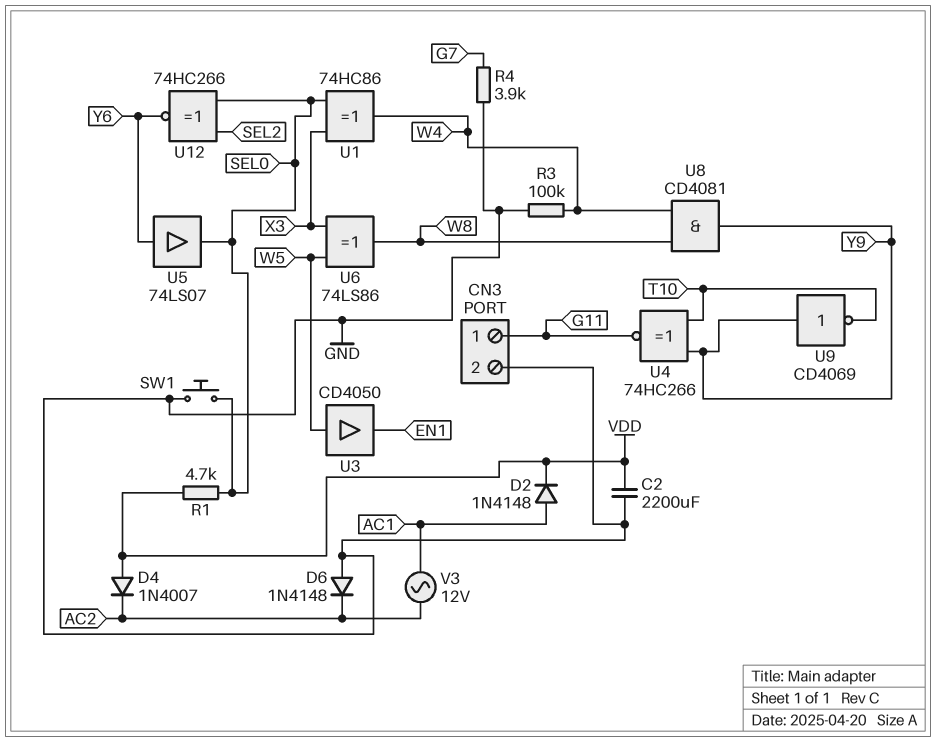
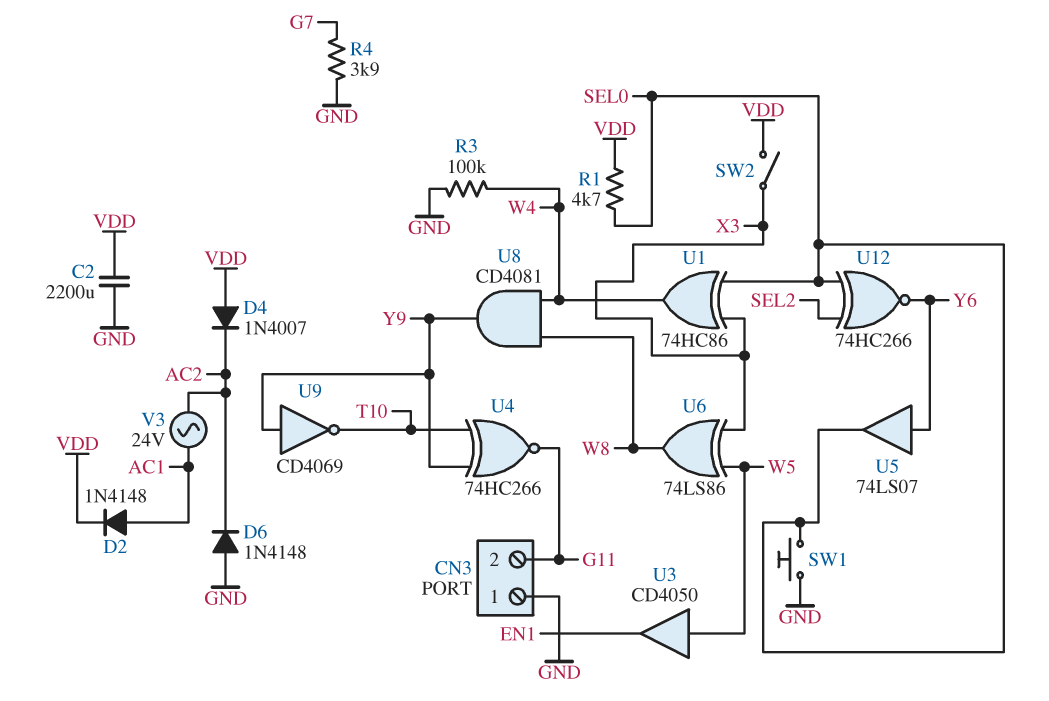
CN3 pin 1: G11 -> GND
CN3 pin 2: GND -> G11
SW2: none -> switch (VDD, X3)
V3: AC 12V (AC1, AC2) -> AC 24V (AC1, AC2)

